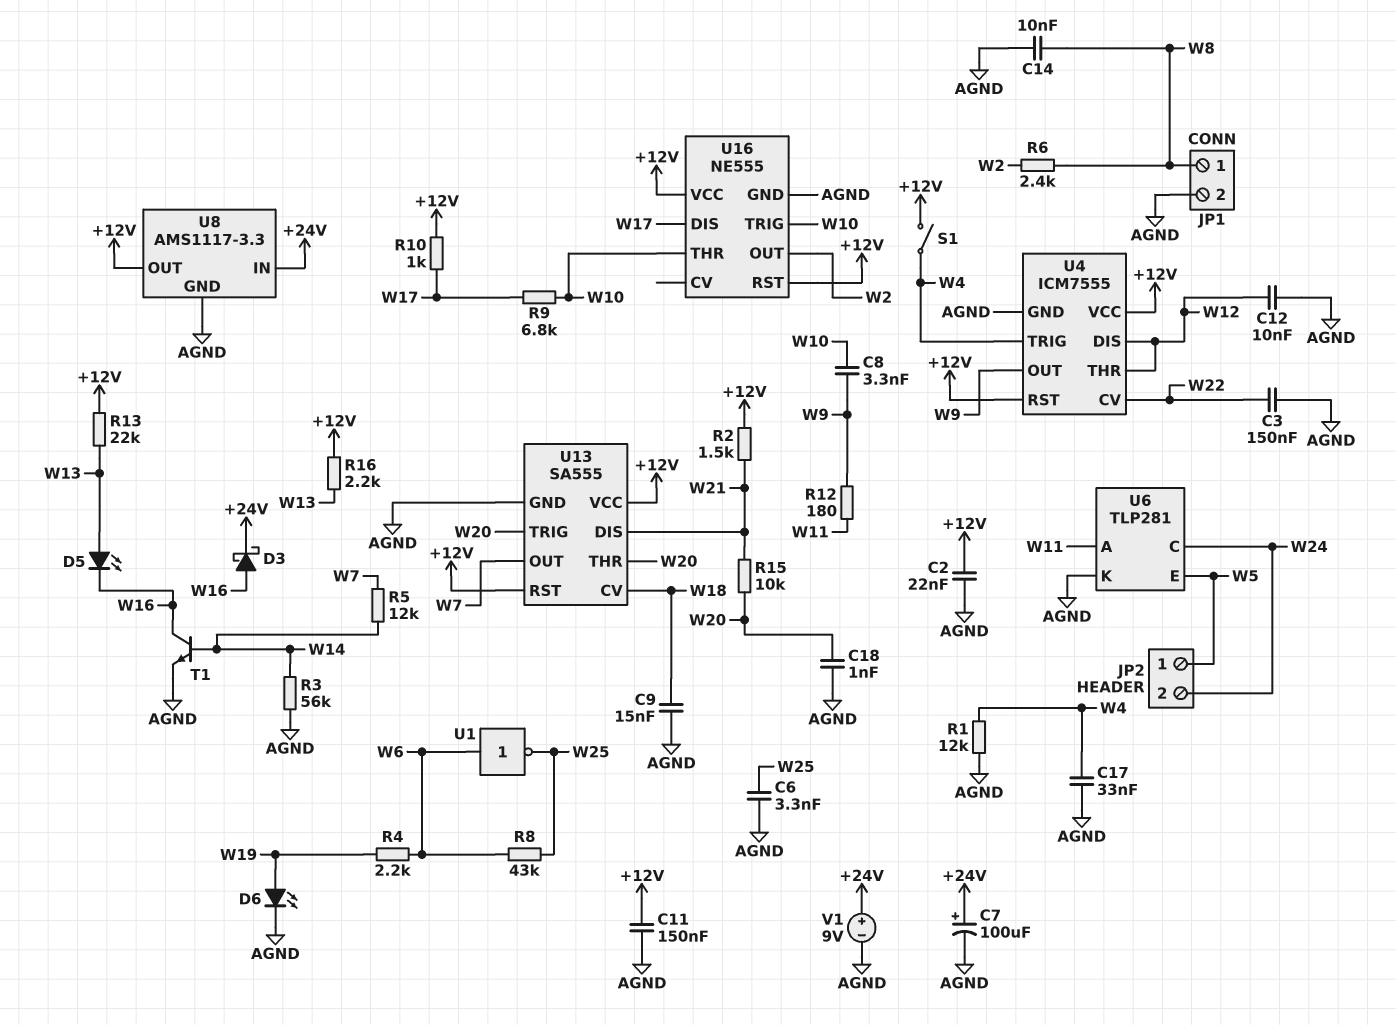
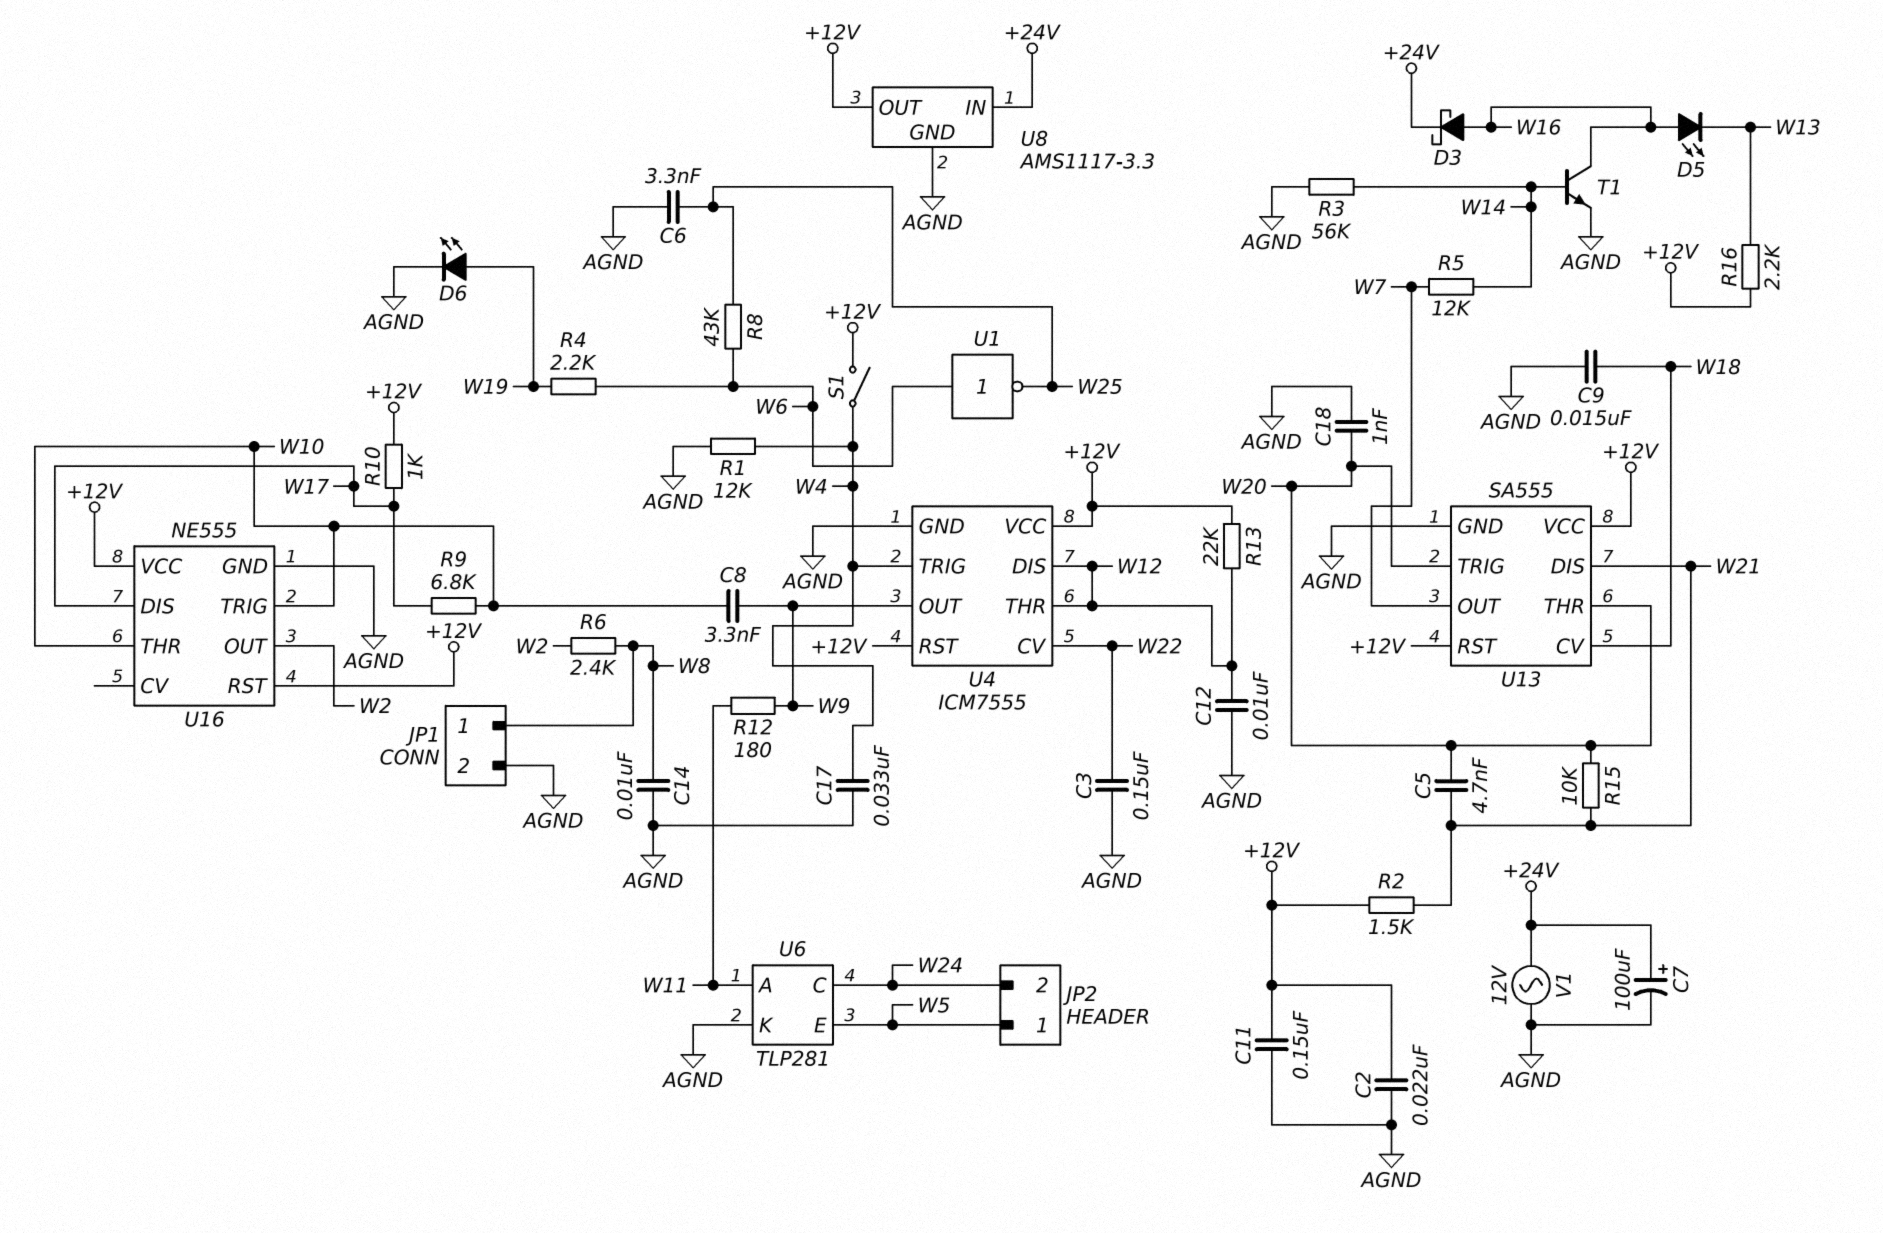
C5: none -> 4.7nF (W20, W21)
D5: LED (A W13, K W16) -> LED (A W16, K W13)
R13: 22k (+12V, W13) -> 22k (+12V, W12)
V1: 9V (plus +24V, minus AGND) -> AC 12V (+24V, AGND)

